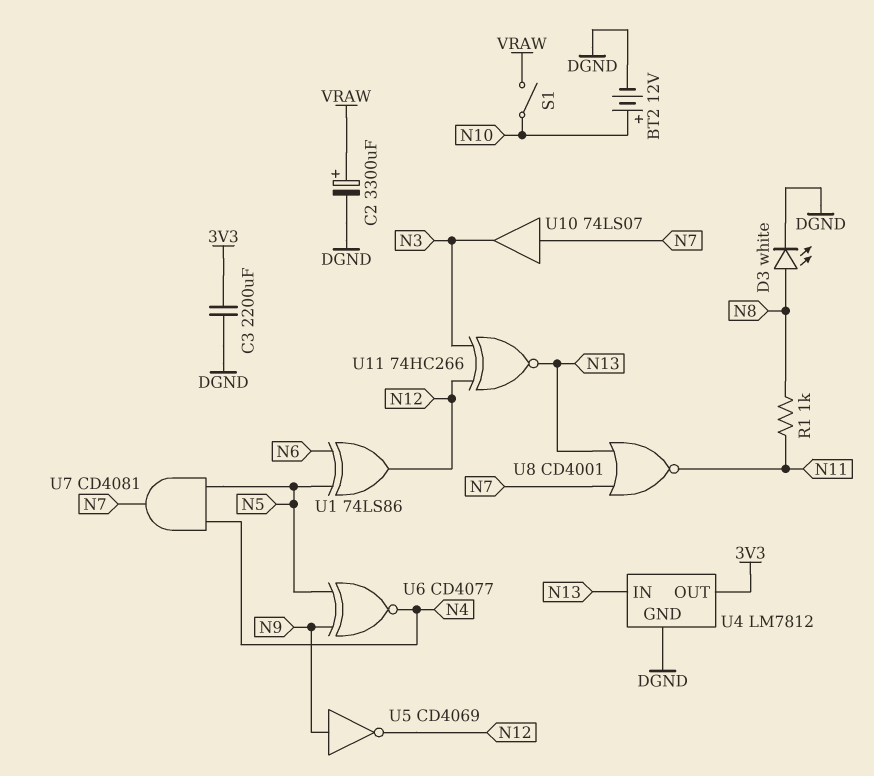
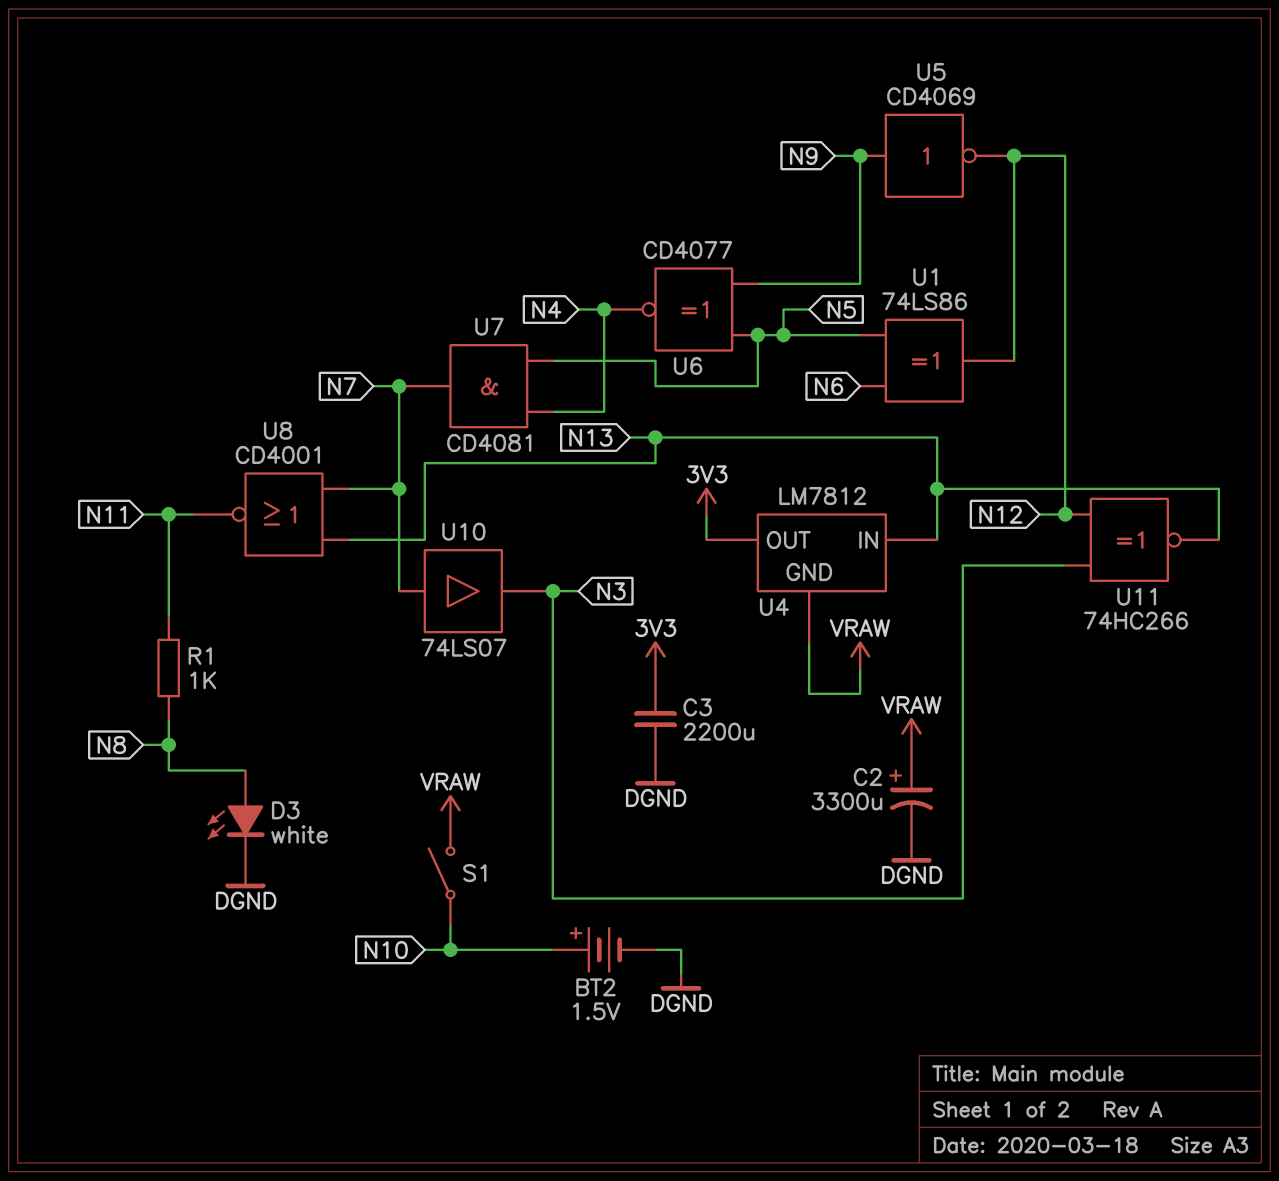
BT2: 12V (plus N10, minus DGND) -> 1.5V (plus N10, minus DGND)
U4 pin GND: DGND -> VRAW

